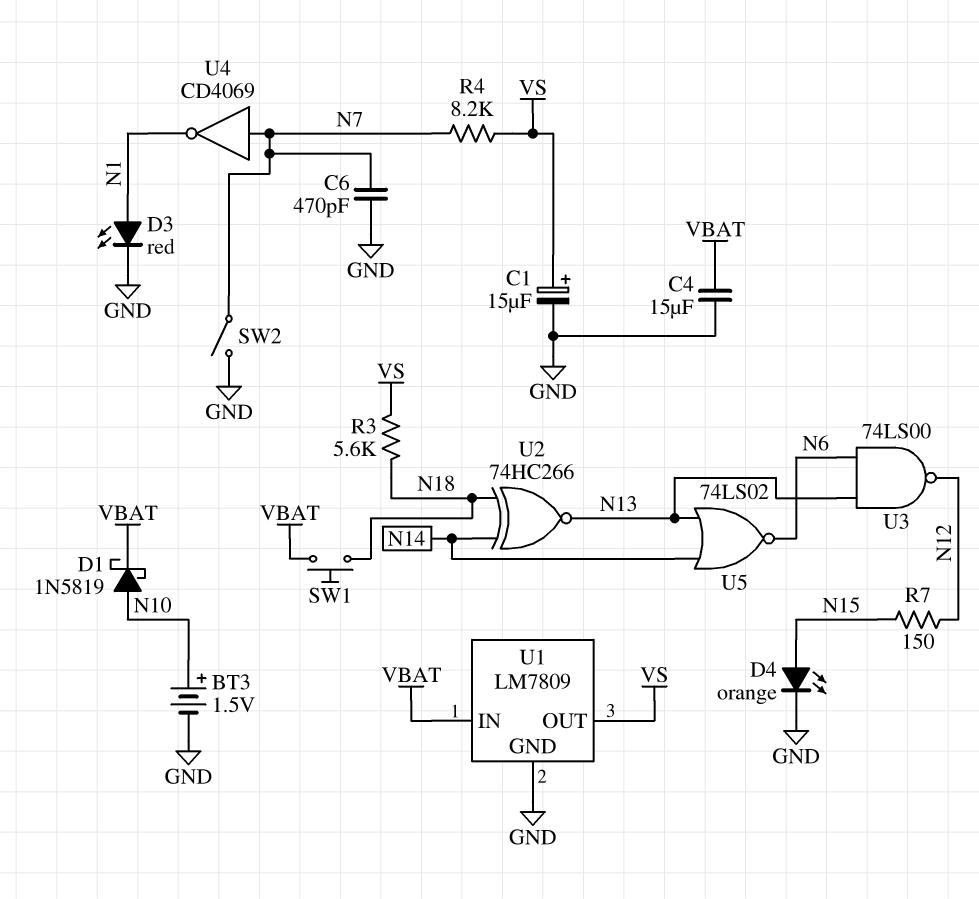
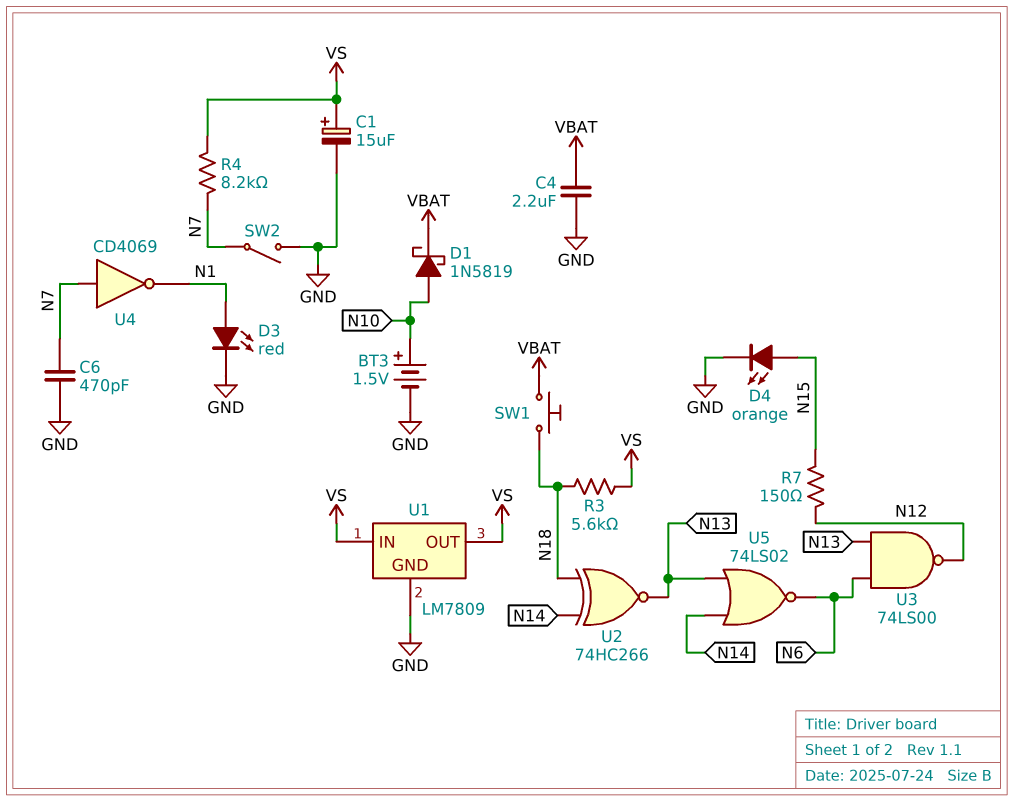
C4: 15uF (GND, VBAT) -> 2.2uF (GND, VBAT)
U1 pin IN: VBAT -> VS

